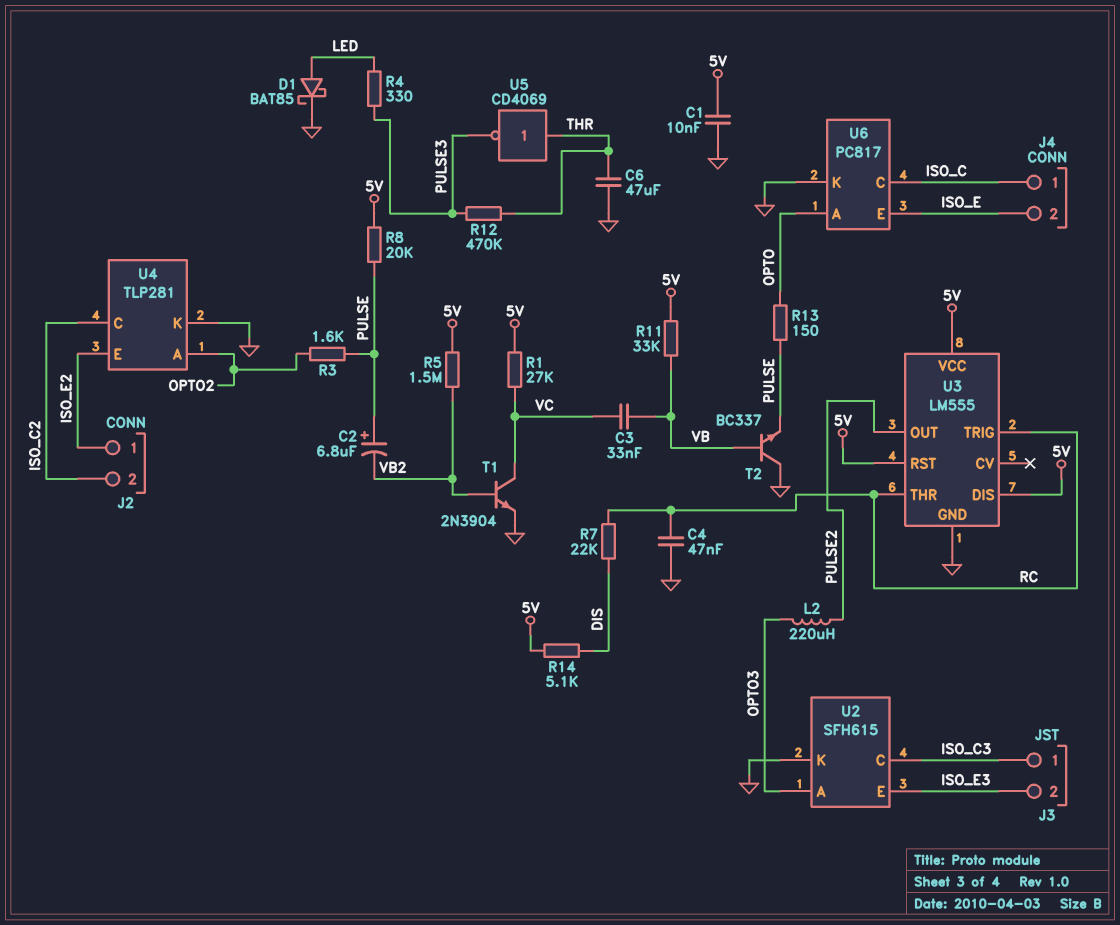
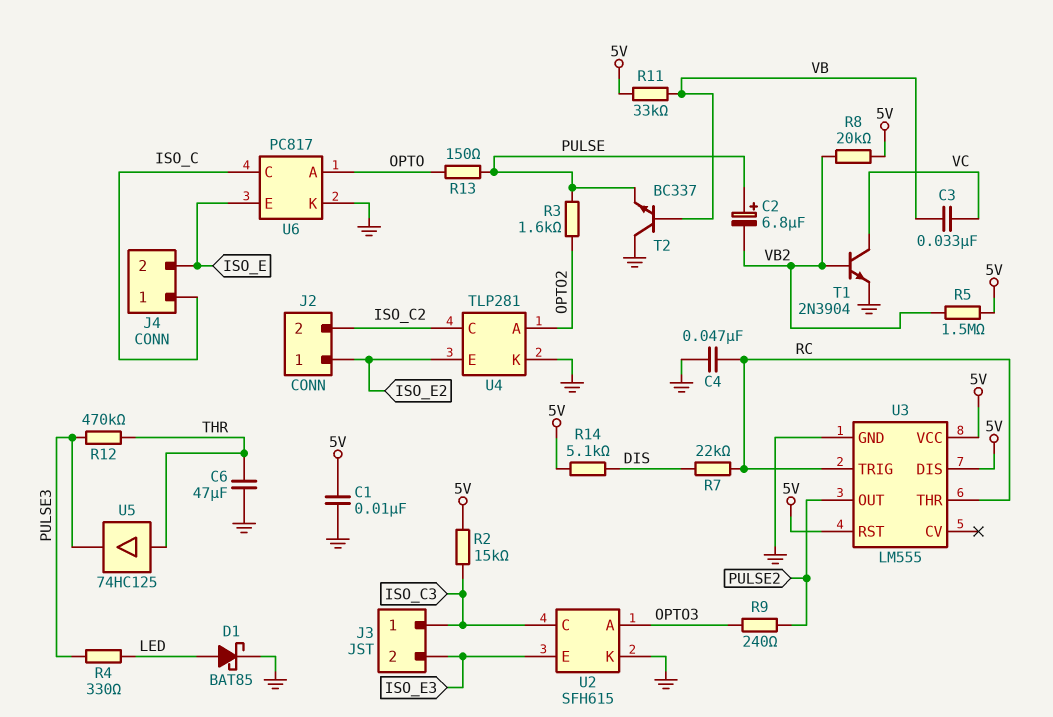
L2: 220uH (OPTO3, PULSE2) -> none
R1: 27k (5V, VC) -> none
R2: none -> 15k (5V, ISO_C3)
R8: 20k (5V, PULSE) -> 20k (5V, VB2)
R9: none -> 240 (OPTO3, PULSE2)
U5: NOT CD4069 (in THR, out PULSE3) -> buffer 74HC125 (in THR, out PULSE3)

